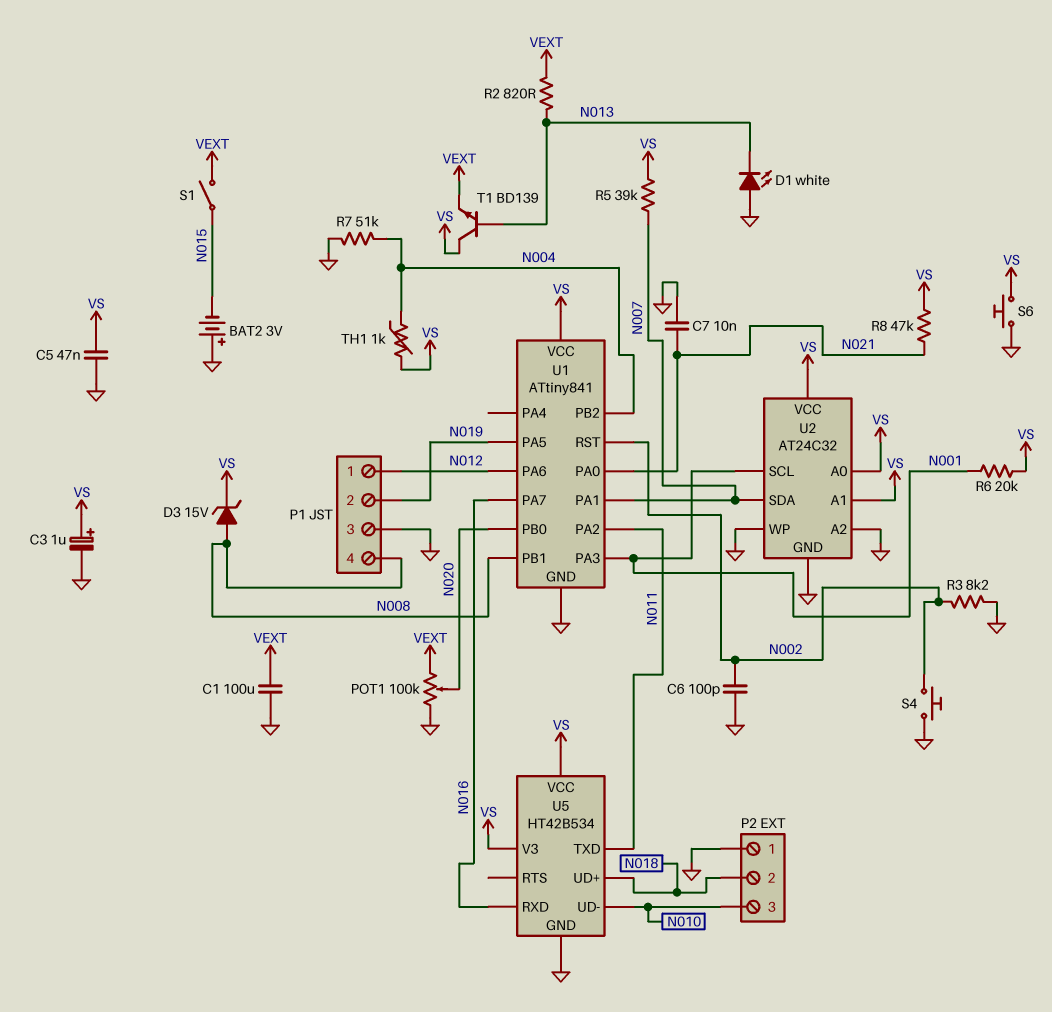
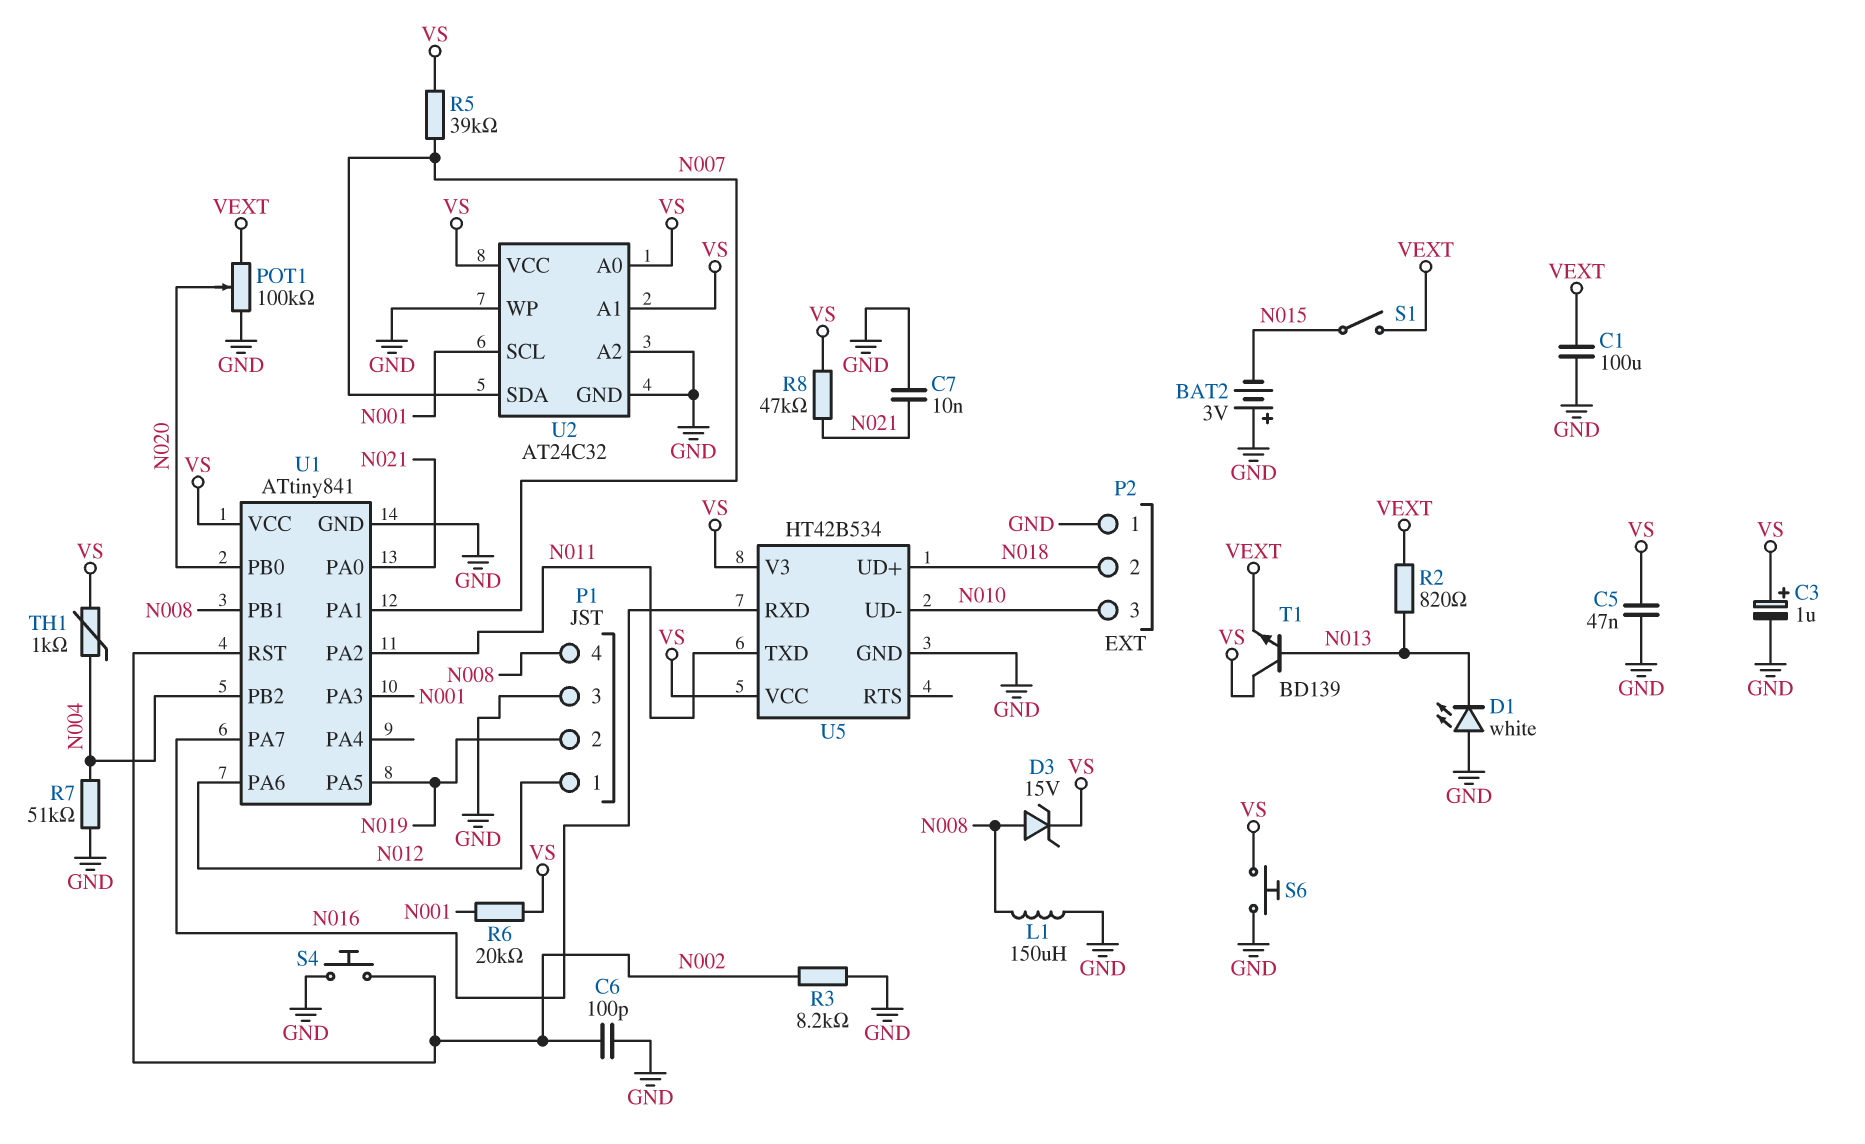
L1: none -> 150uH (GND, N008)

